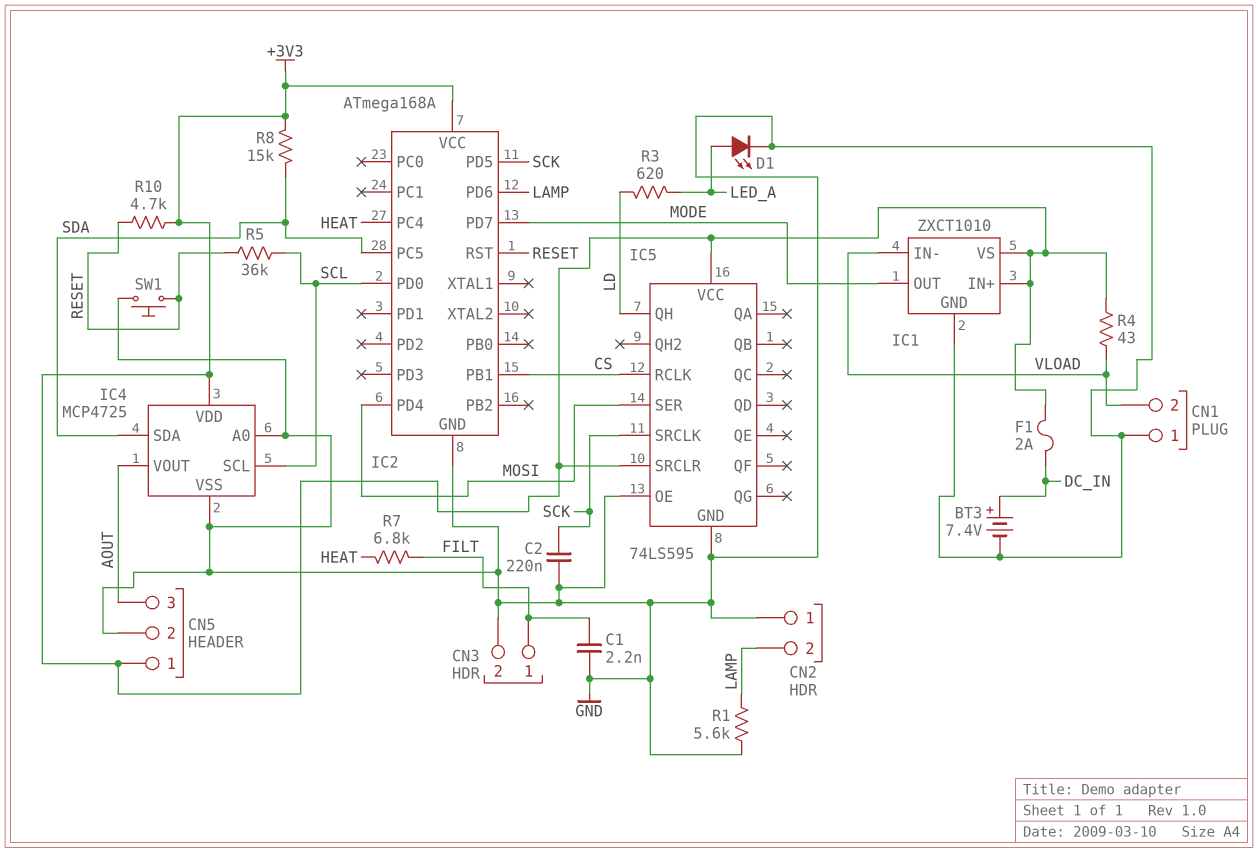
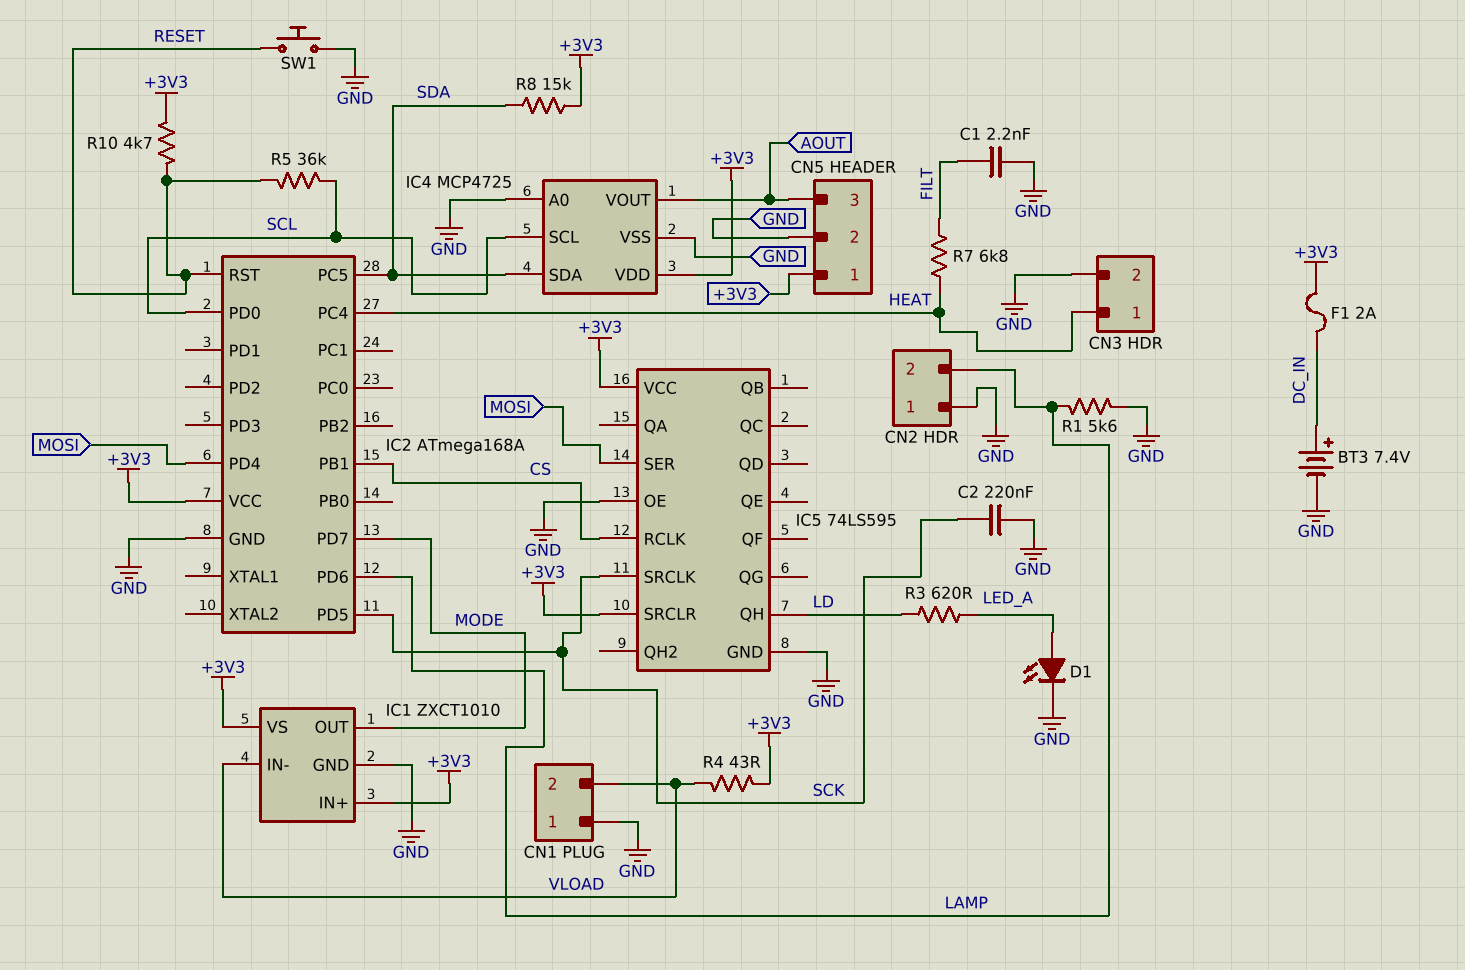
CN3 pin 1: FILT -> HEAT

